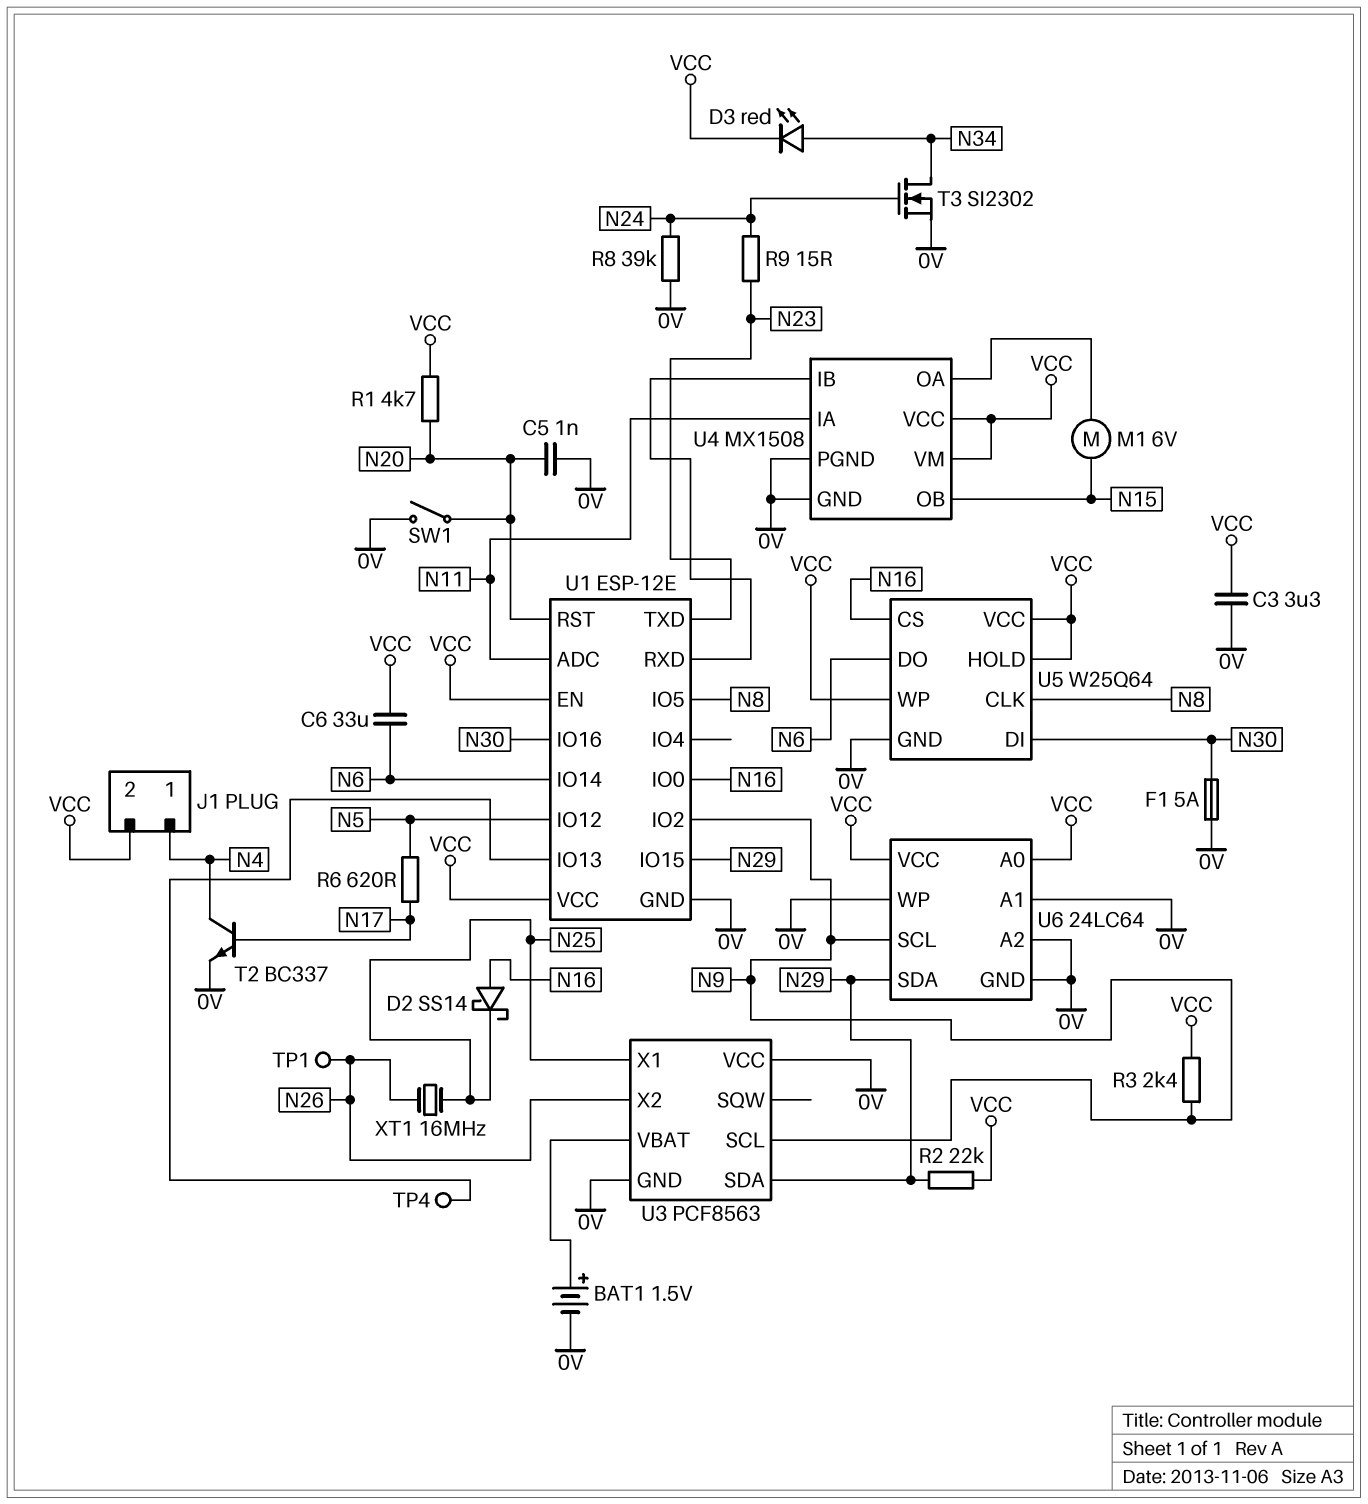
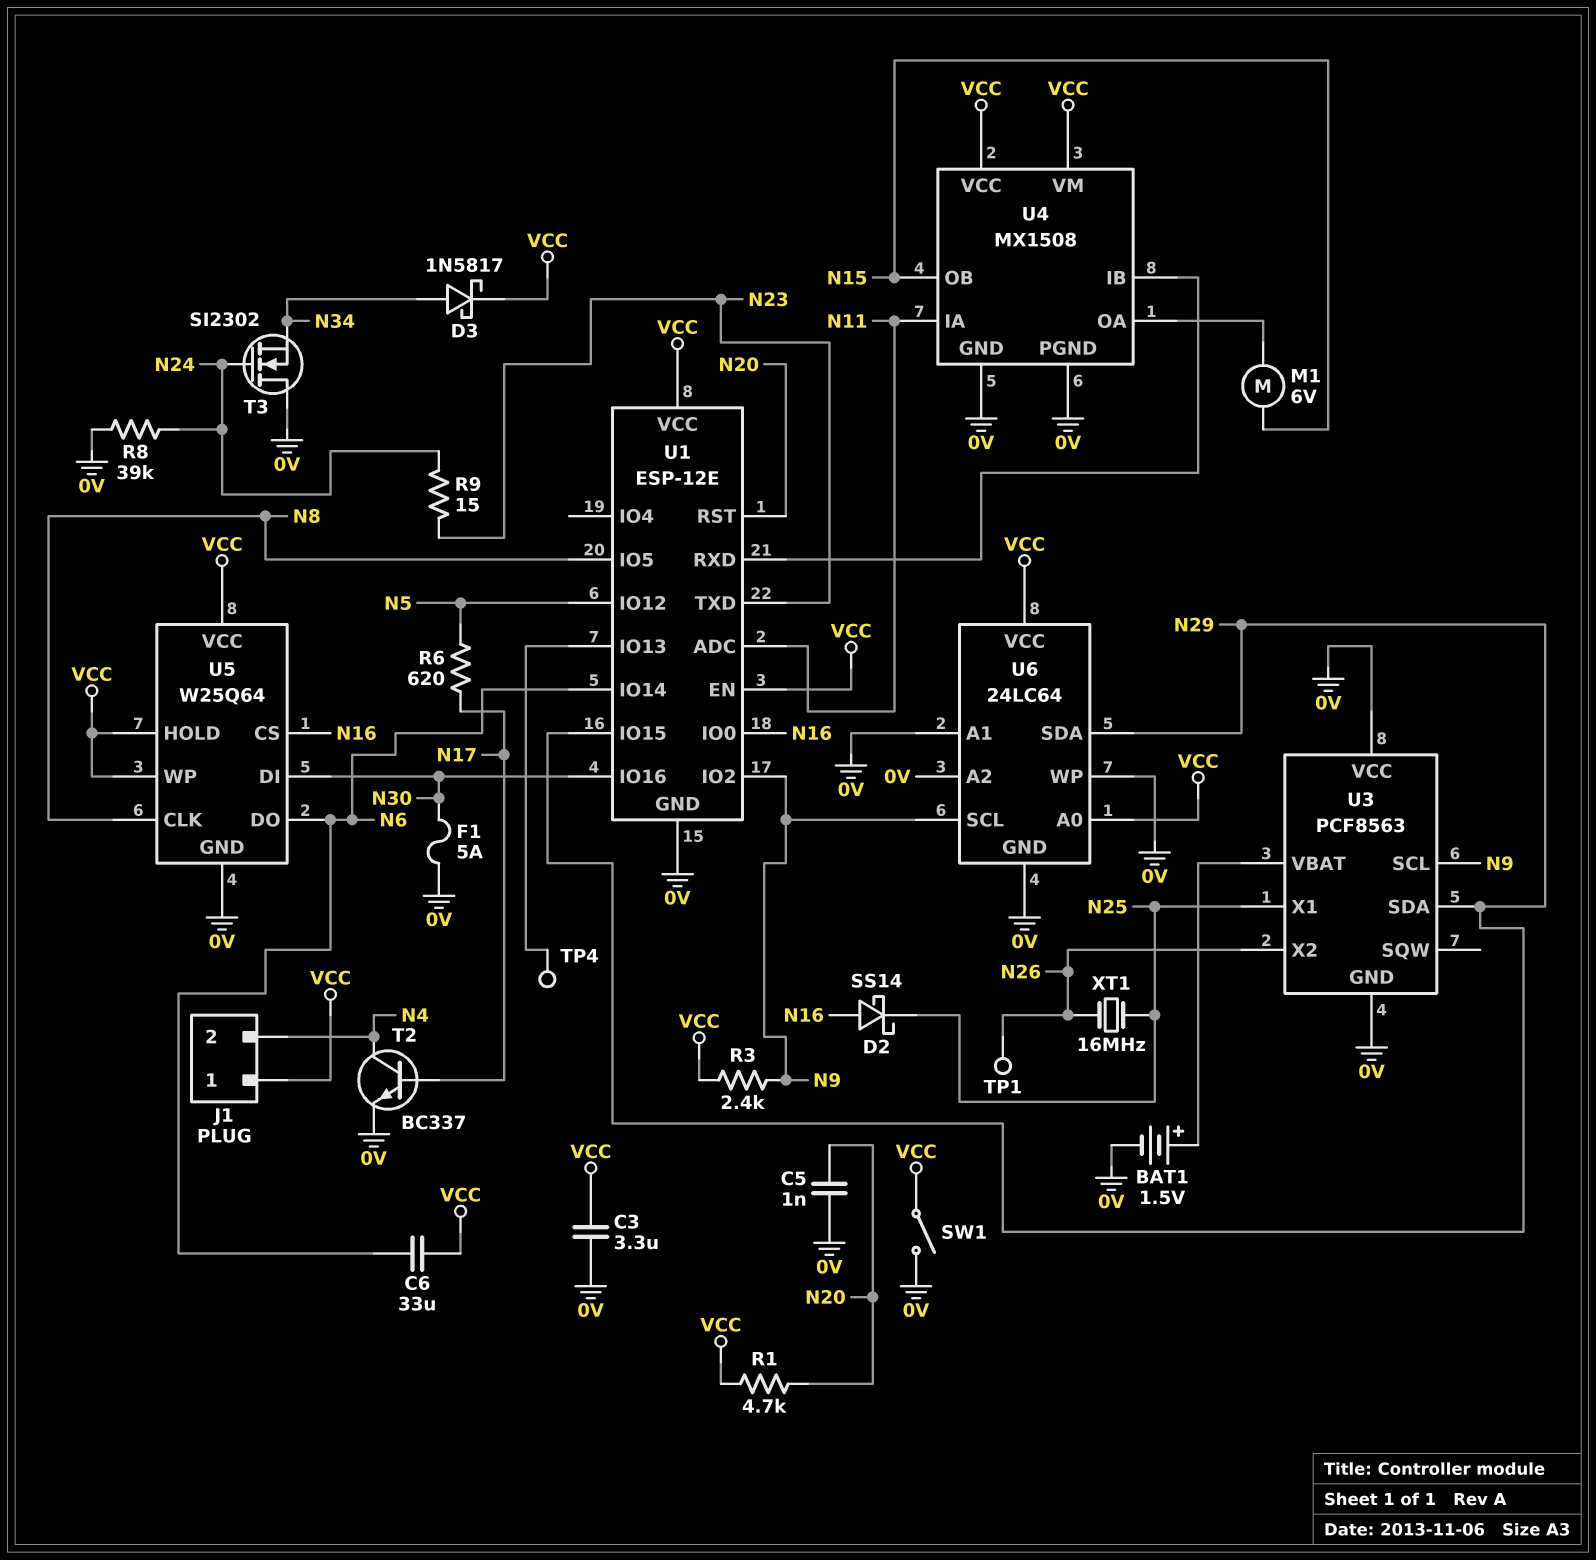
D3: LED red (A N34, K VCC) -> schottky 1N5817 (A N34, K VCC)
J1 pin 1: N4 -> VCC
J1 pin 2: VCC -> N4
R2: 22k (N29, VCC) -> none
SW1: switch (0V, N20) -> switch (0V, VCC)
T3: NMOS SI2302 (G N24, D N34, S 0V) -> NMOS SI2302 (G N24, D 0V, S N34)

